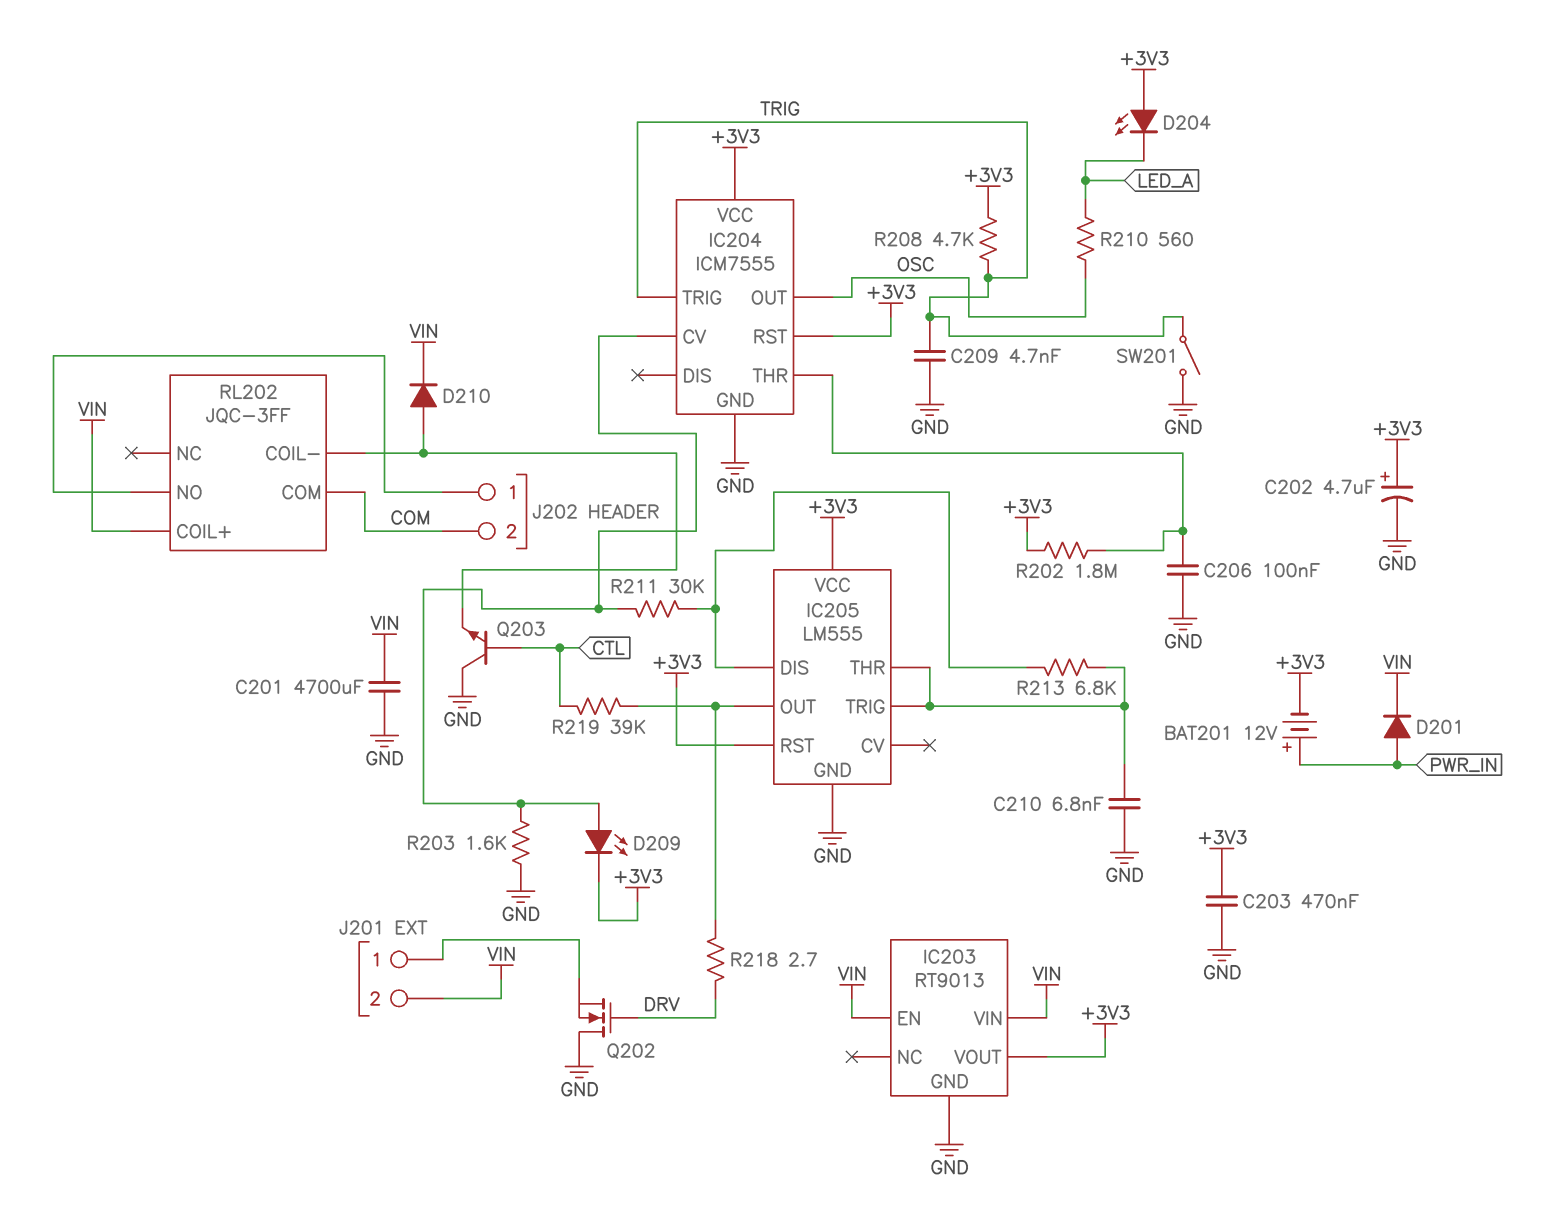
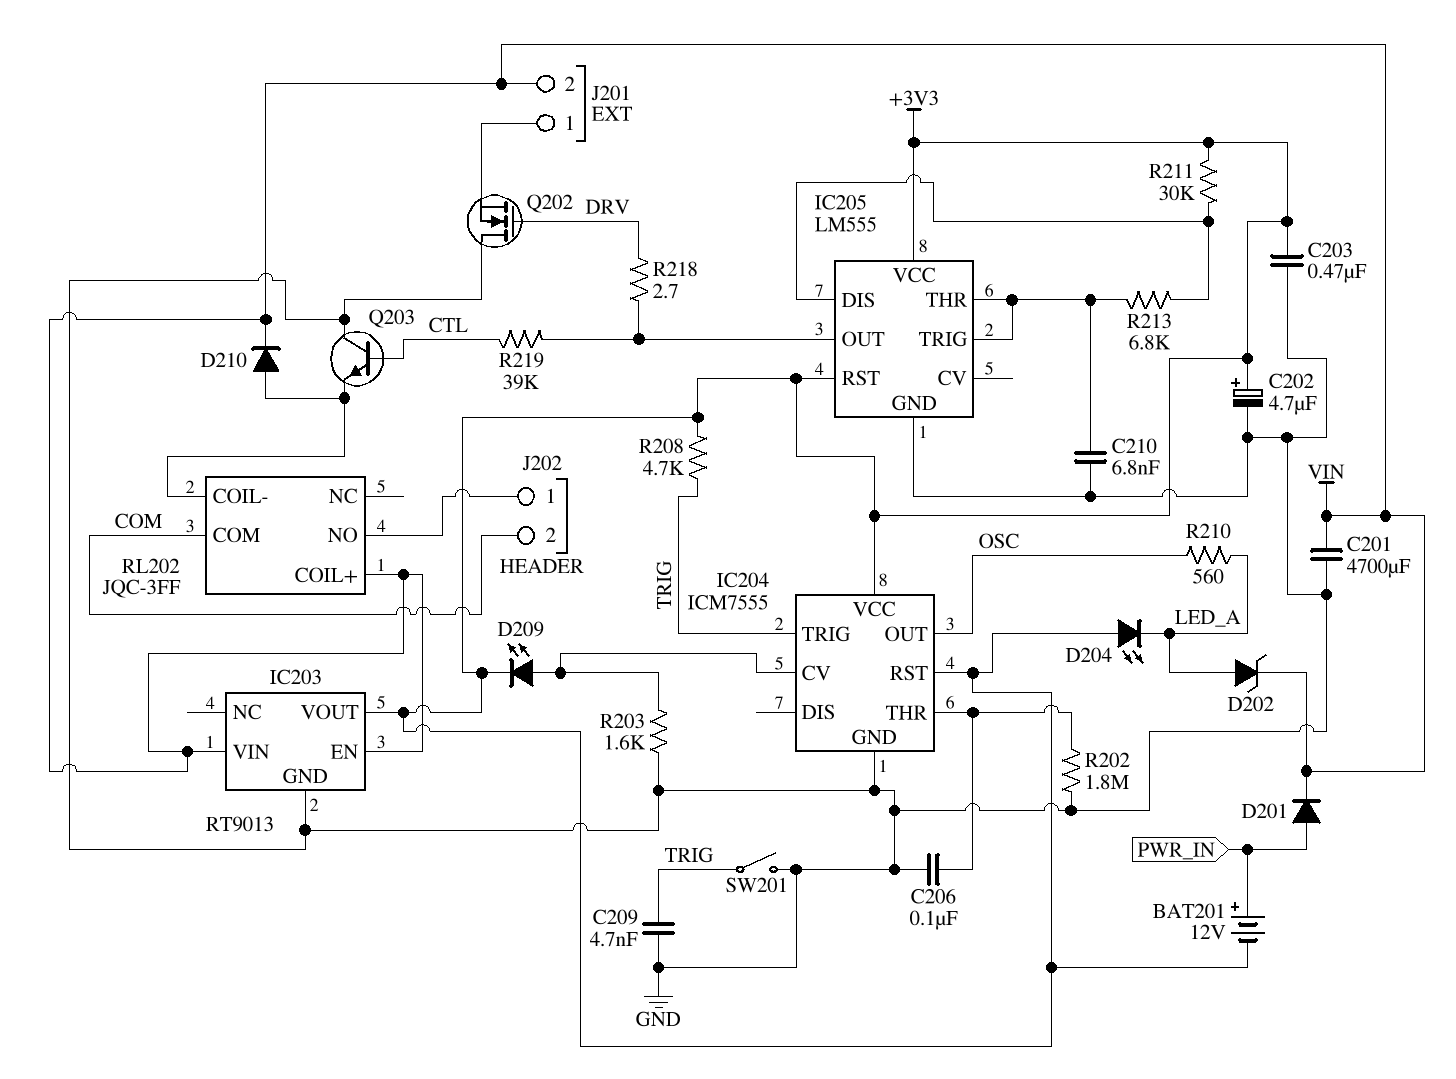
D202: none -> zener (A LED_A, K VIN)
R202: 1.8M (+3V3, IC204/THR) -> 1.8M (GND, IC204/THR)
R211: 30k (IC204/CV, IC205/DIS) -> 30k (+3V3, IC205/DIS)

